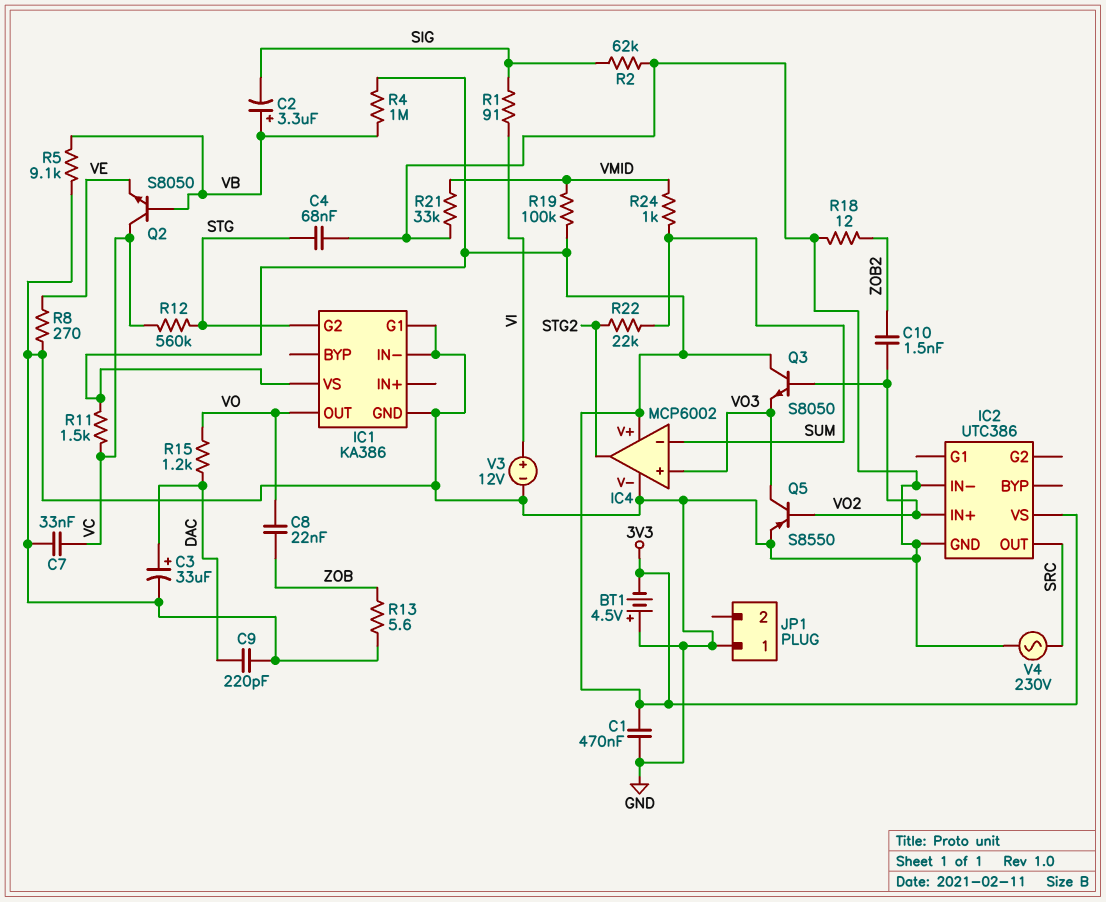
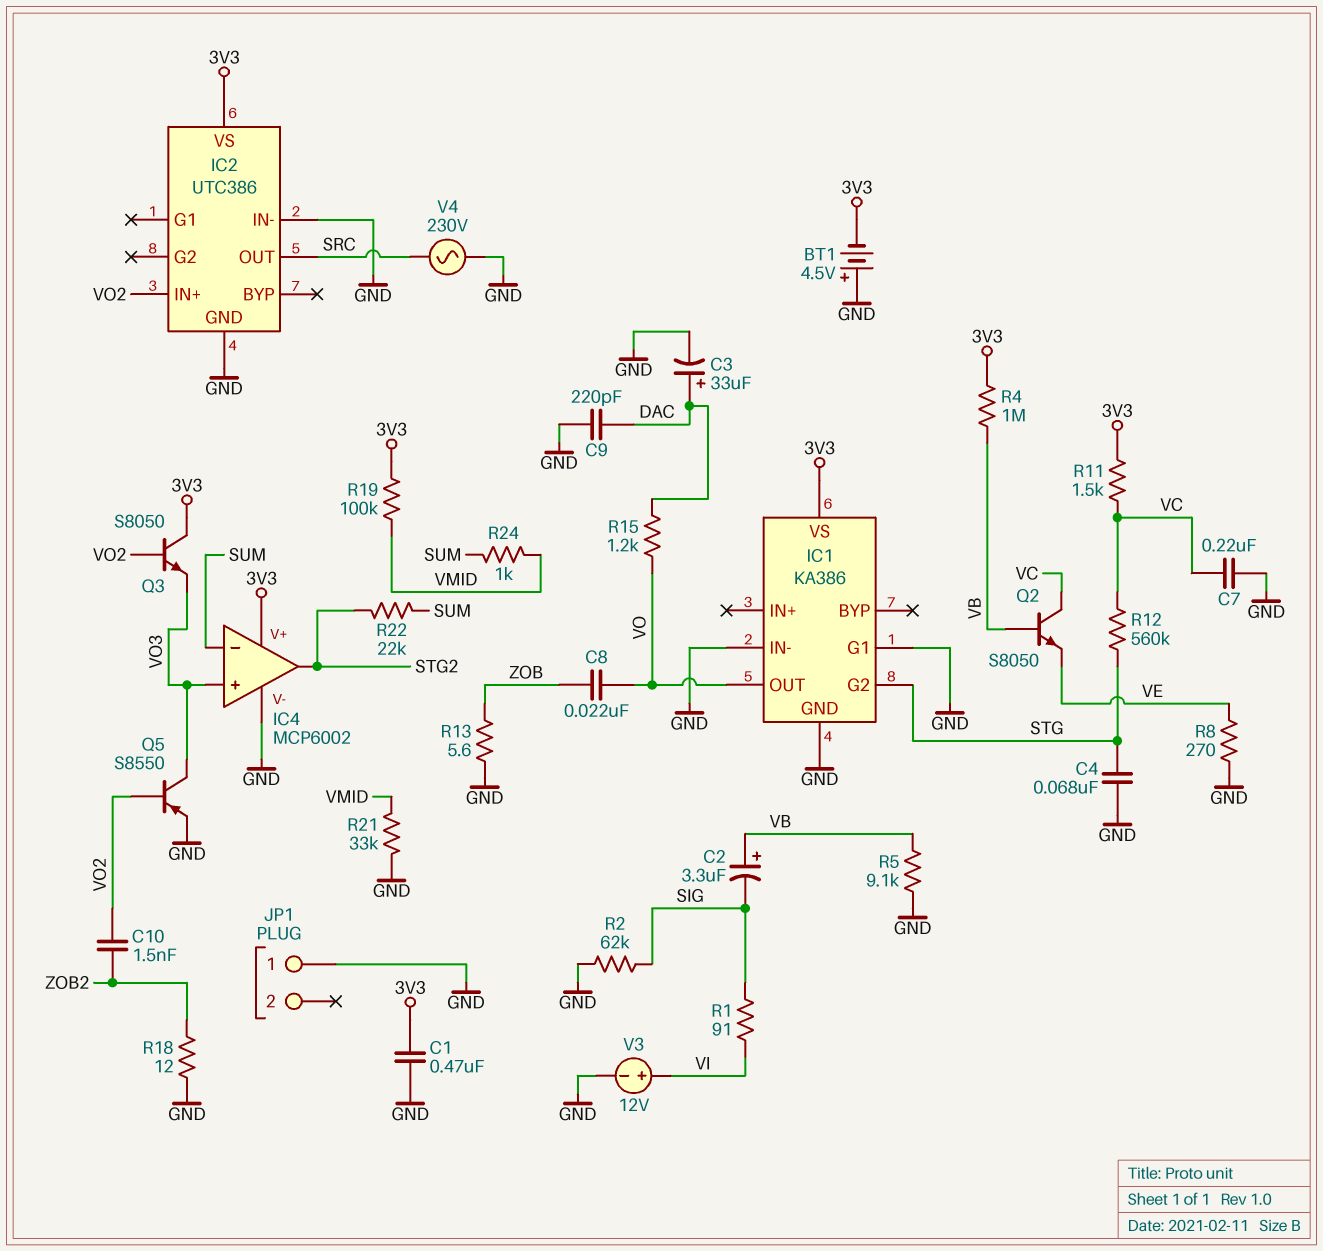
C7: 33nF (GND, VC) -> 220nF (GND, VC)

